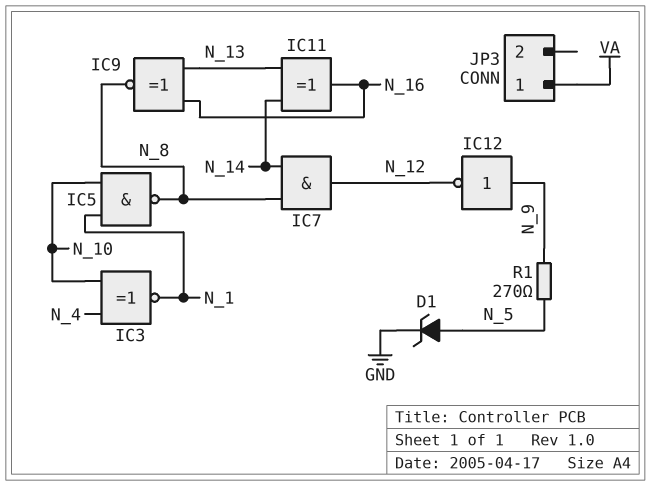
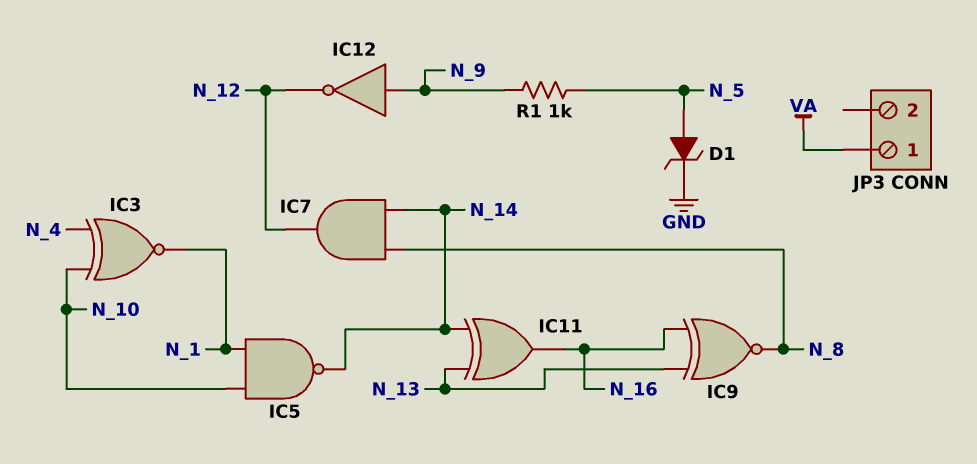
IC5: NAND (in N_1, in N_10, out N_8) -> NAND (in N_1, in N_10, out N_14)
R1: 270 (N_5, N_9) -> 1k (N_5, N_9)

